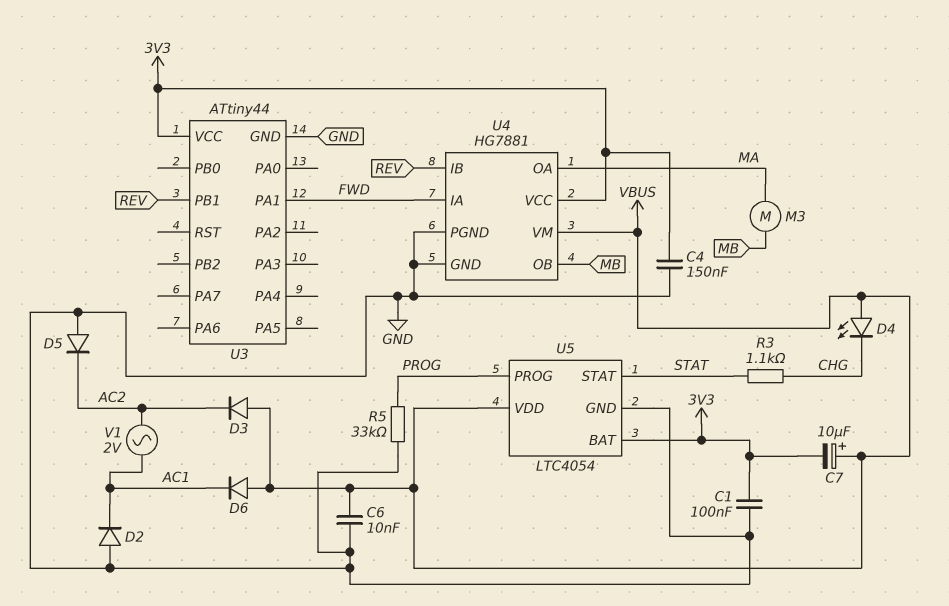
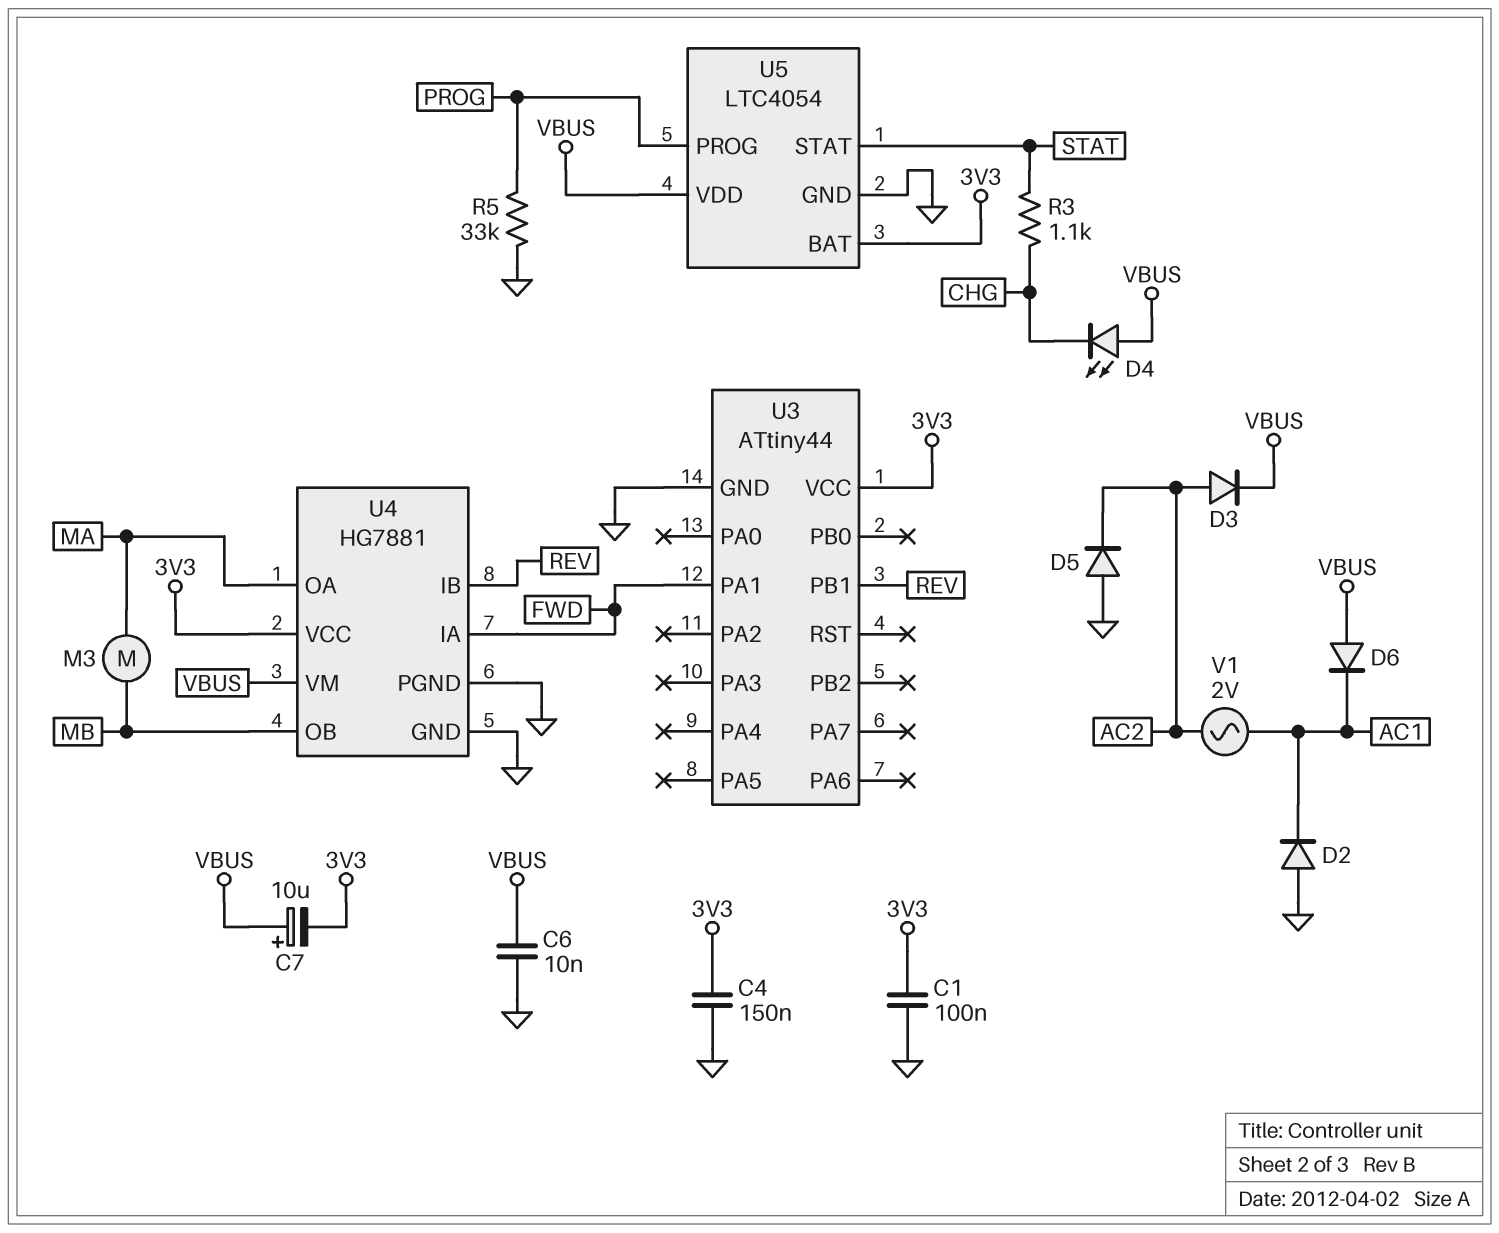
D3: diode (A VBUS, K AC2) -> diode (A AC2, K VBUS)

